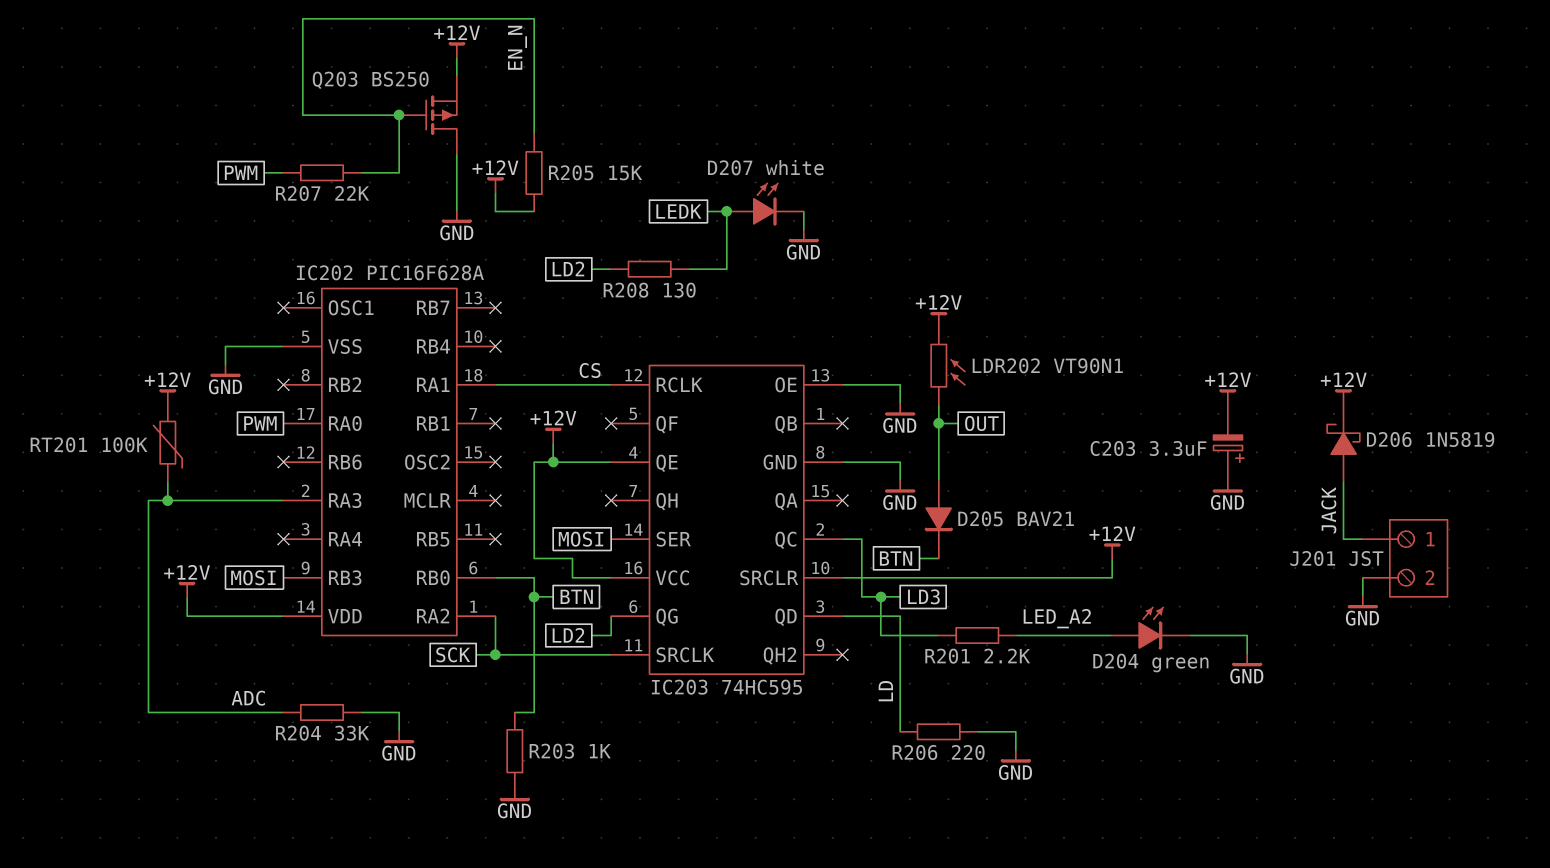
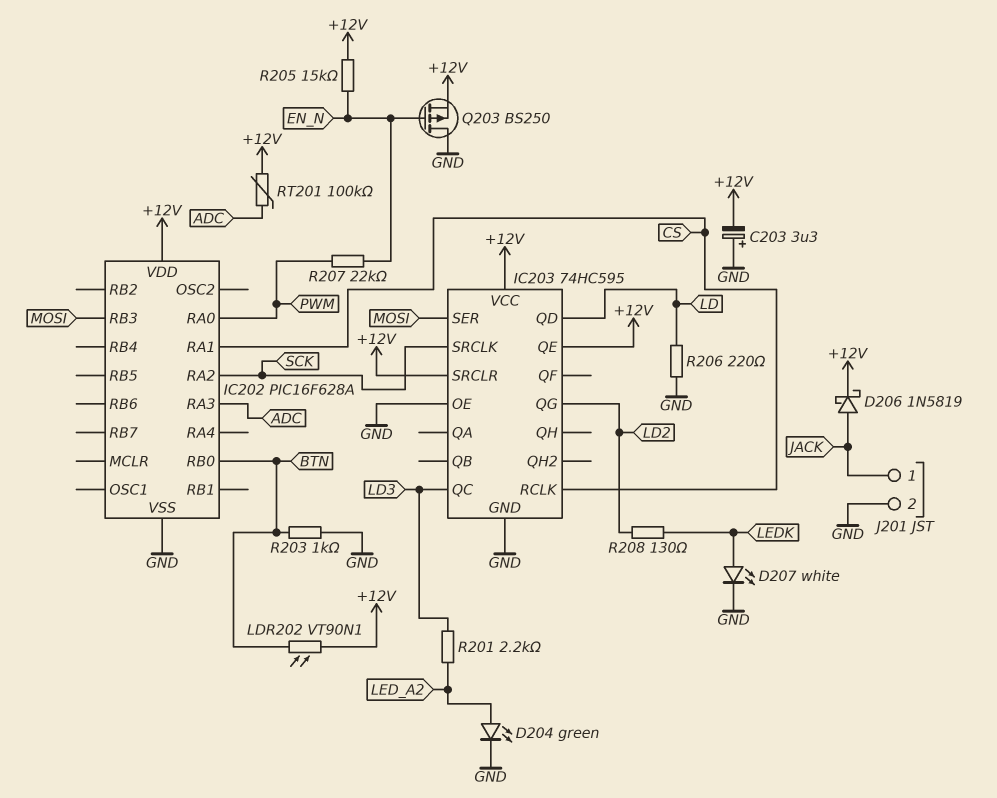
D205: diode BAV21 (A OUT, K BTN) -> none
LDR202: VT90N1 (+12V, OUT) -> VT90N1 (+12V, BTN)
R204: 33k (ADC, GND) -> none

